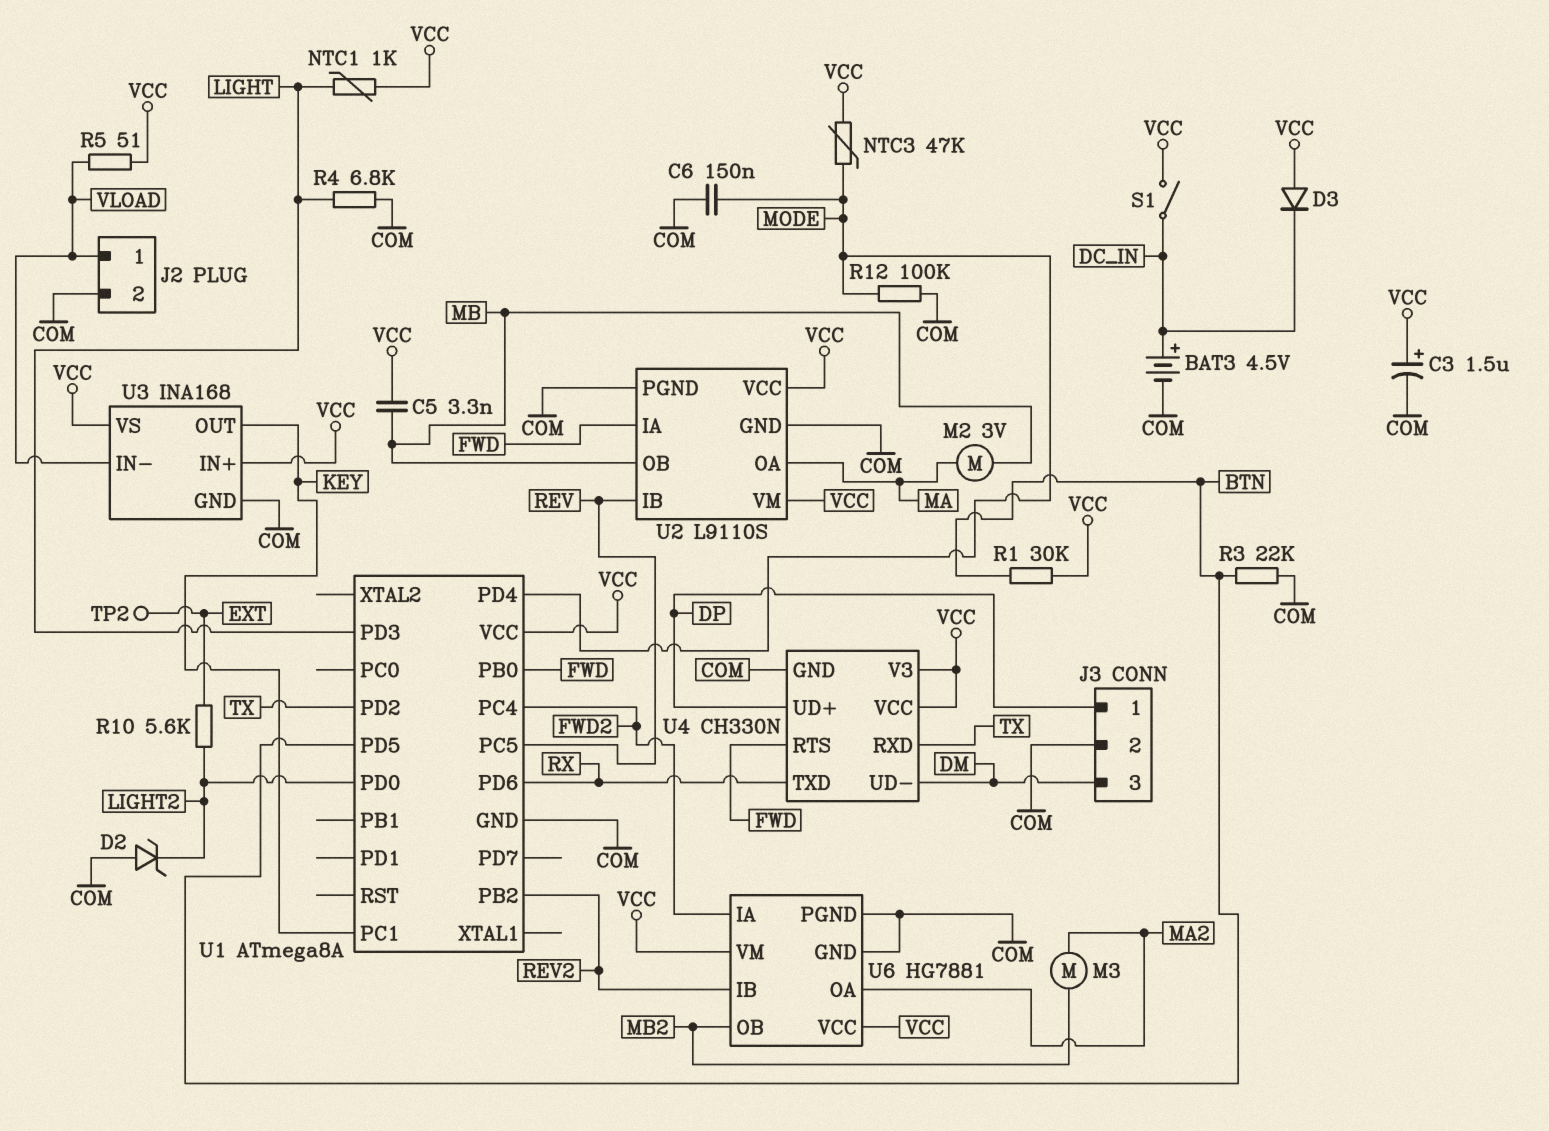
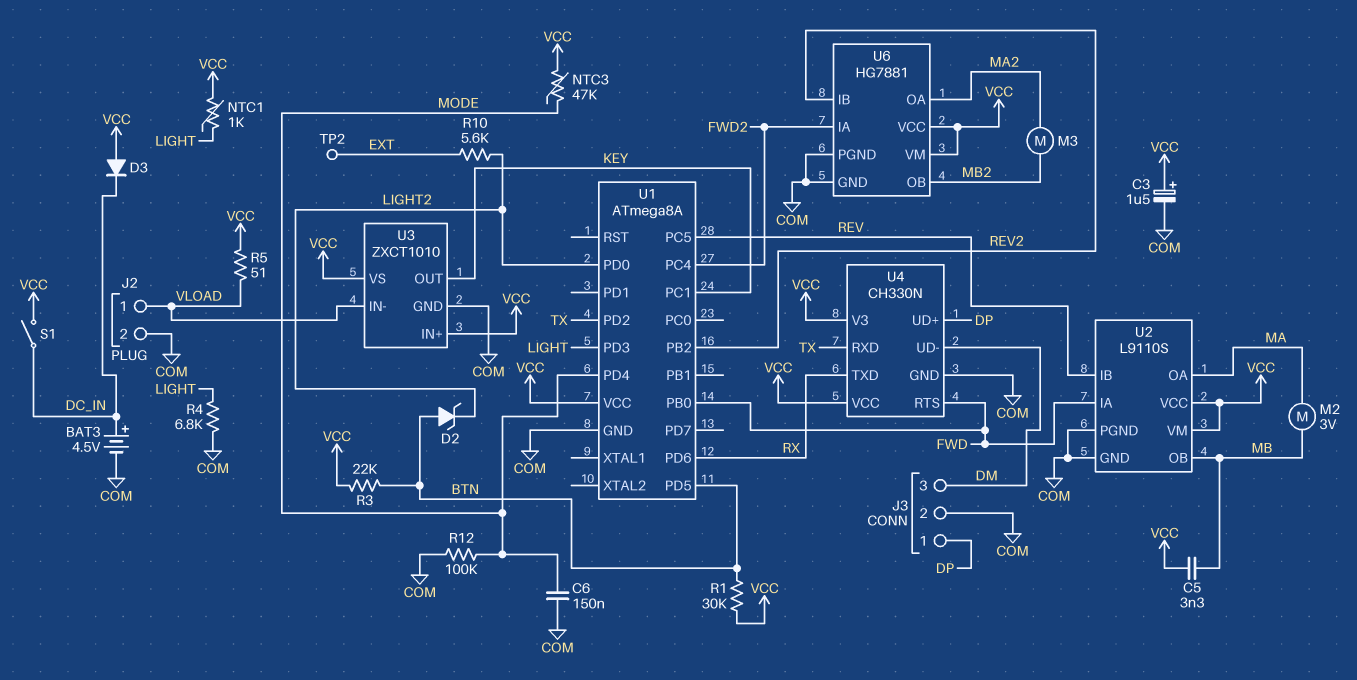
D2: zener (A COM, K LIGHT2) -> zener (A BTN, K LIGHT2)
R3: 22k (BTN, COM) -> 22k (BTN, VCC)
U3: INA168 -> ZXCT1010

